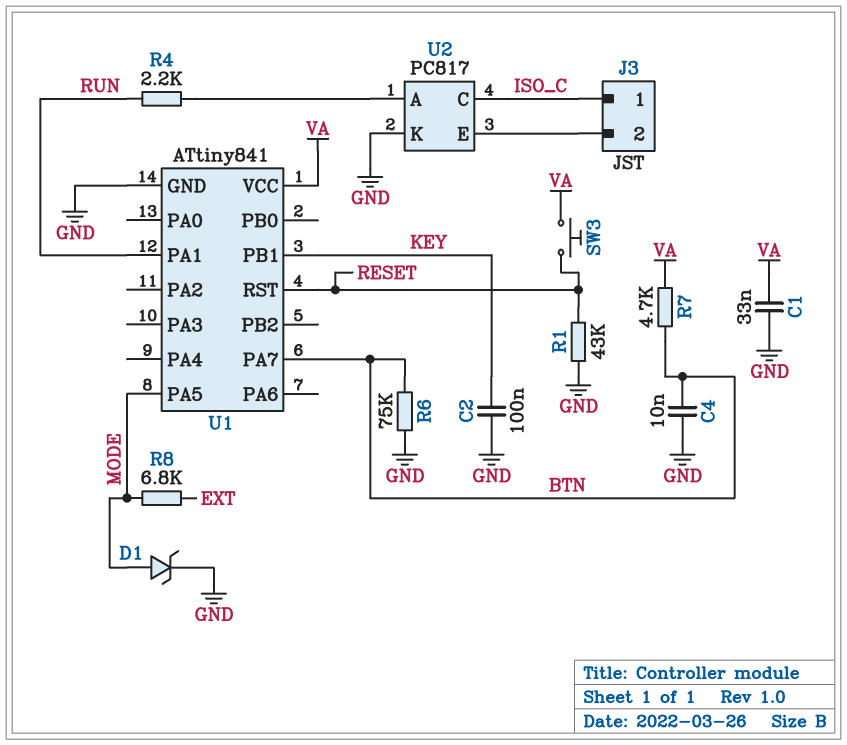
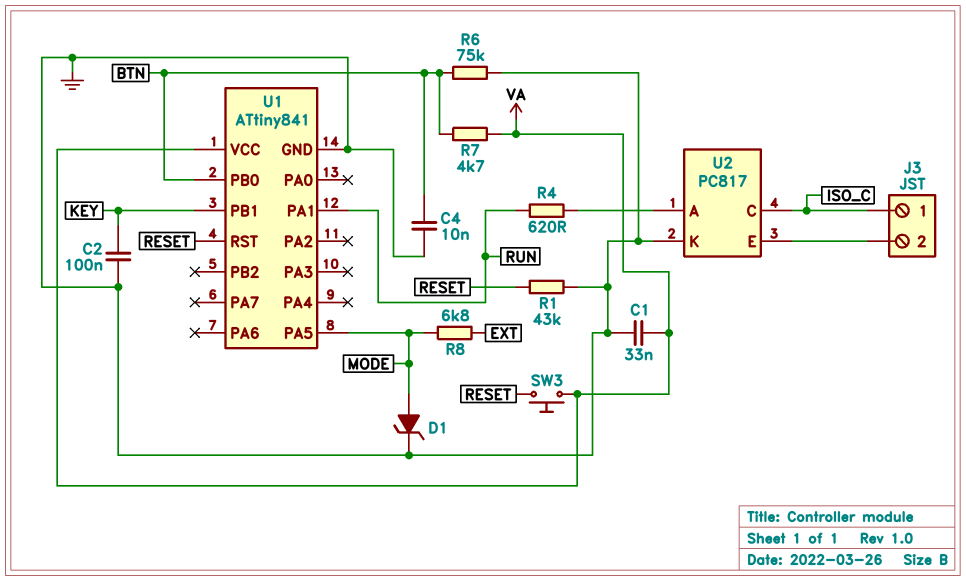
R4: 2.2k (RUN, U2/A) -> 620 (RUN, U2/A)
U1 pin PA7: BTN -> none
U1 pin PB0: none -> BTN

